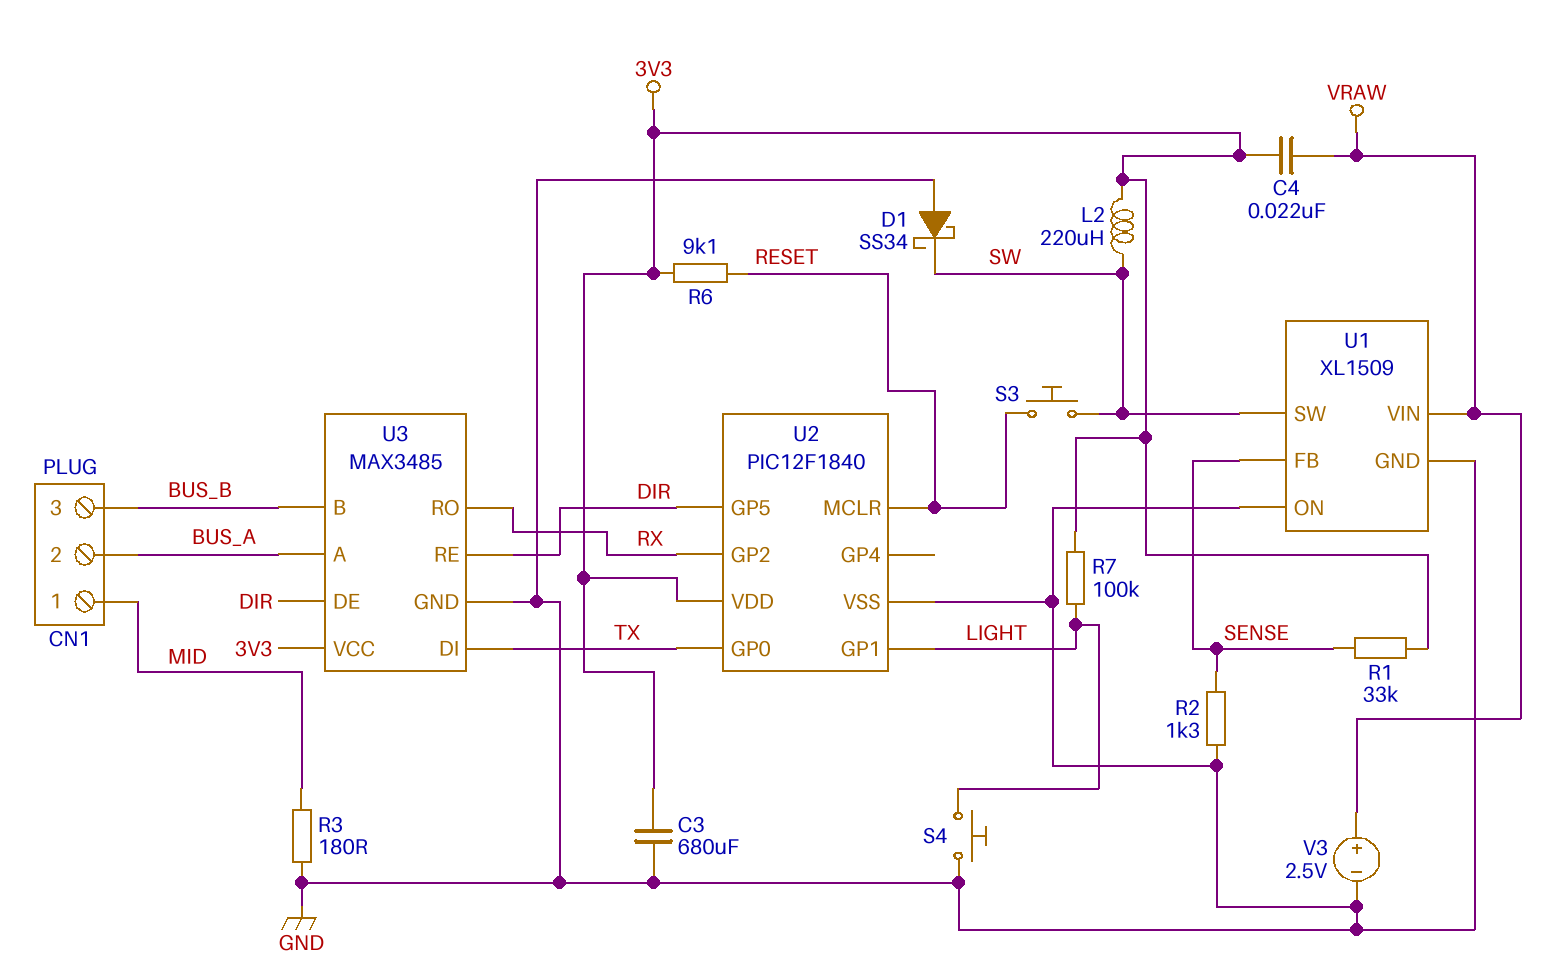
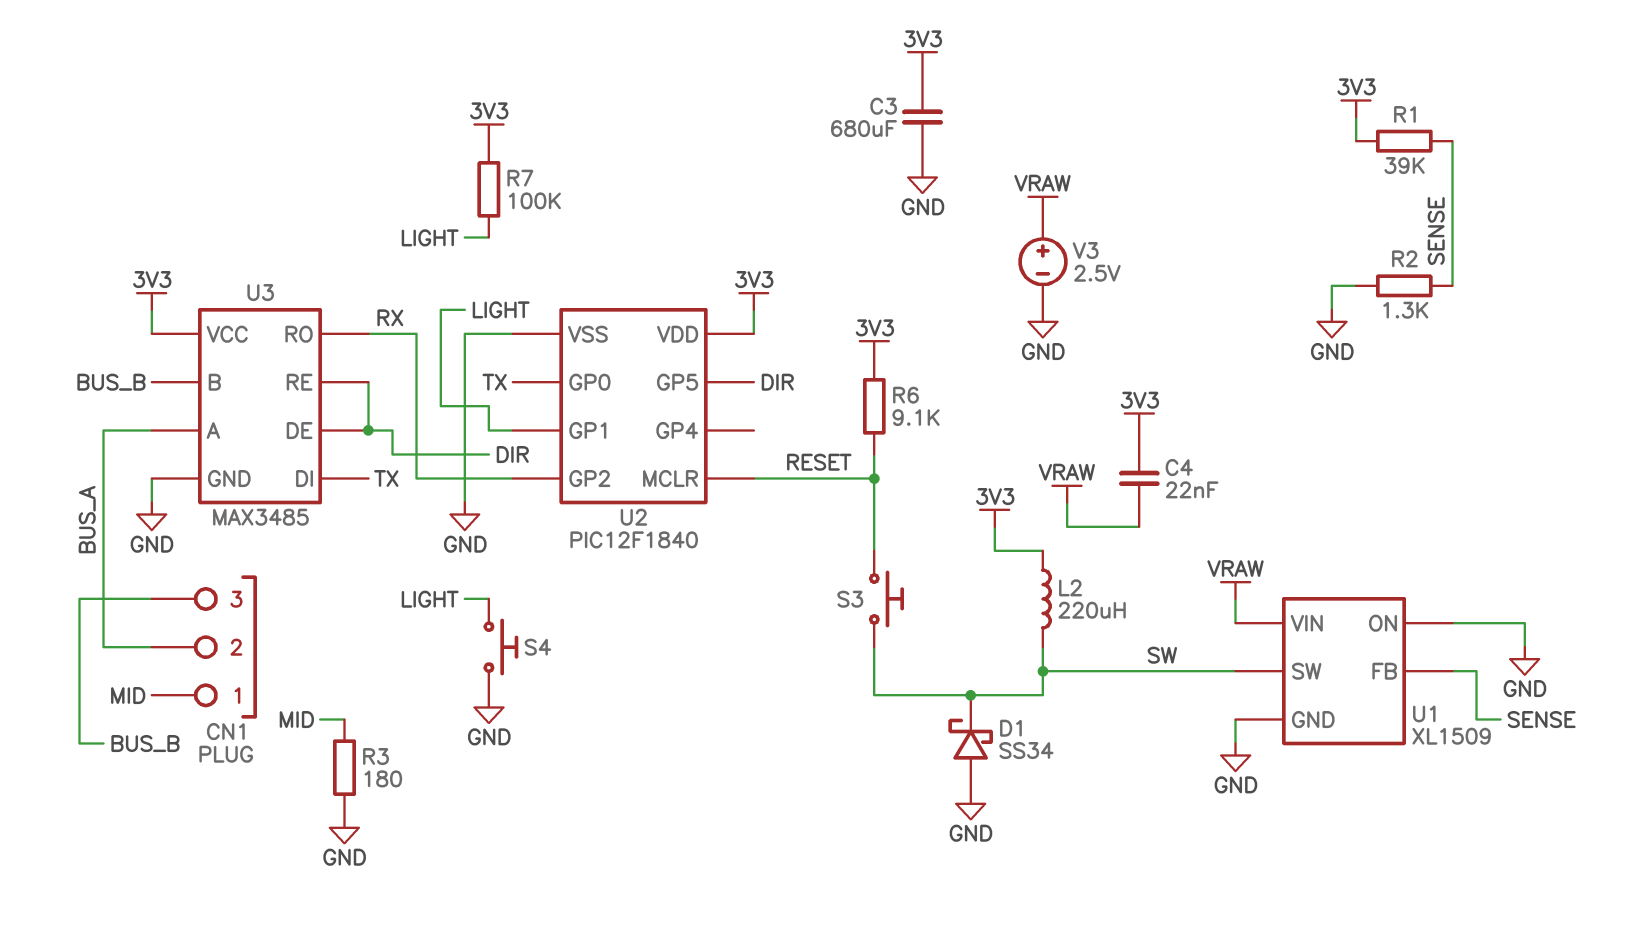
R1: 33k (3V3, SENSE) -> 39k (3V3, SENSE)

